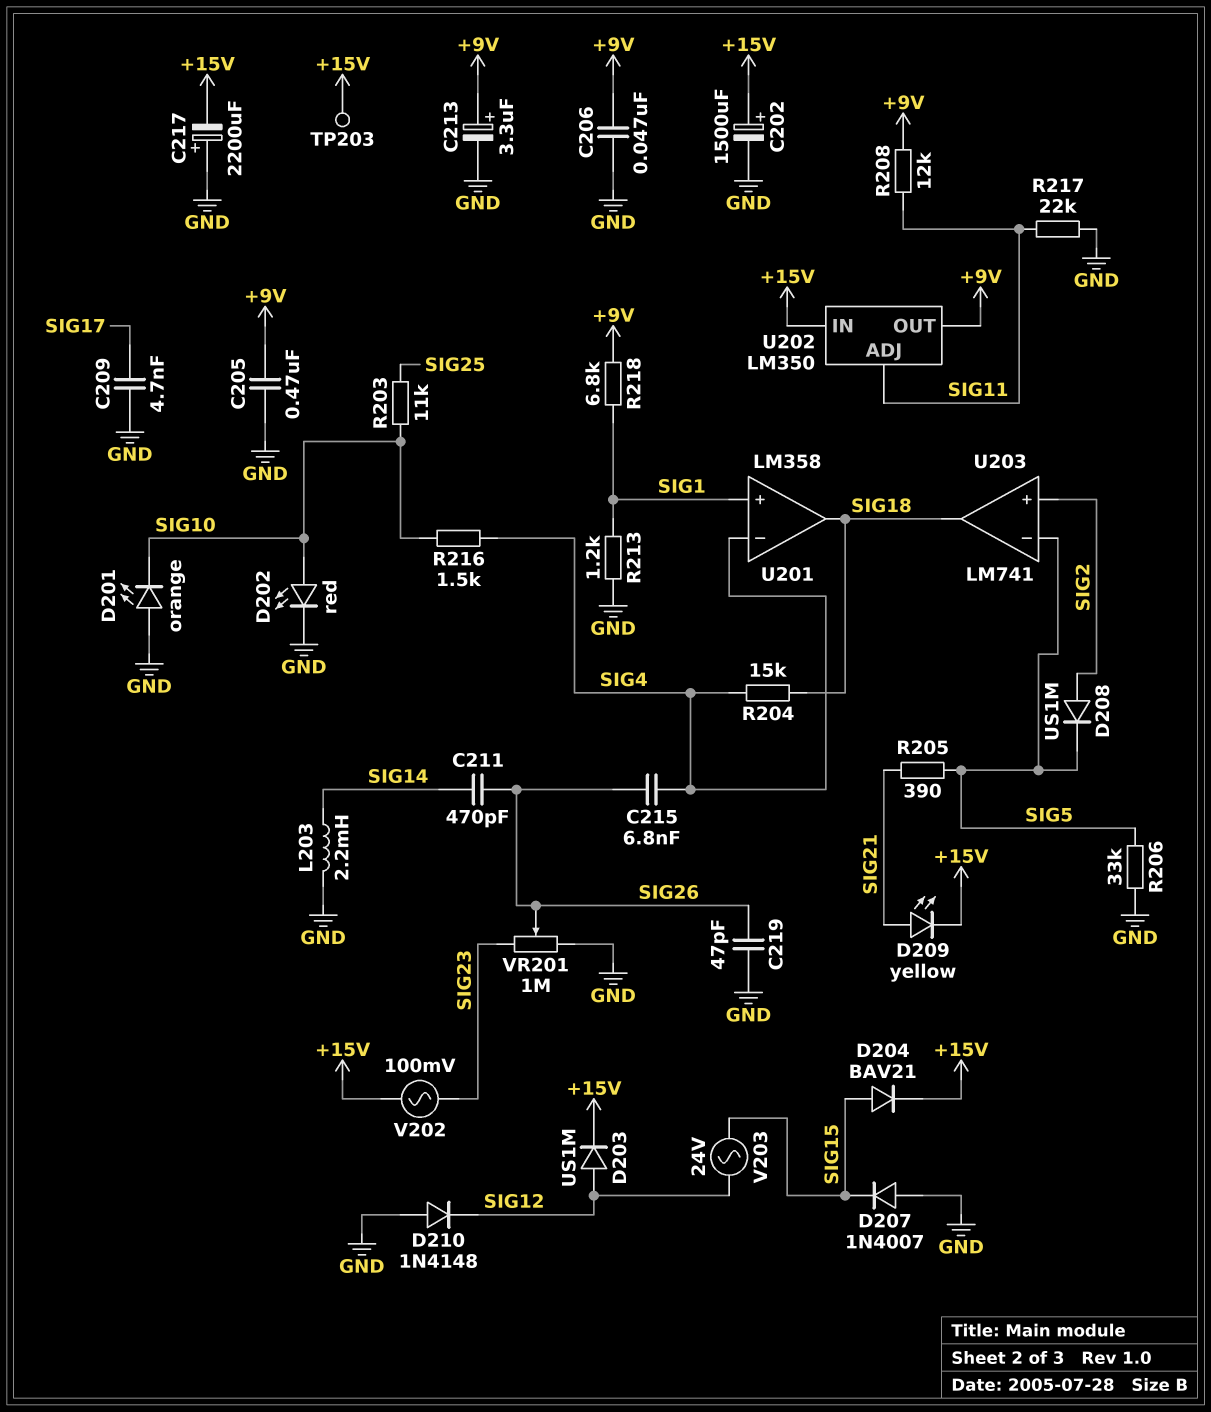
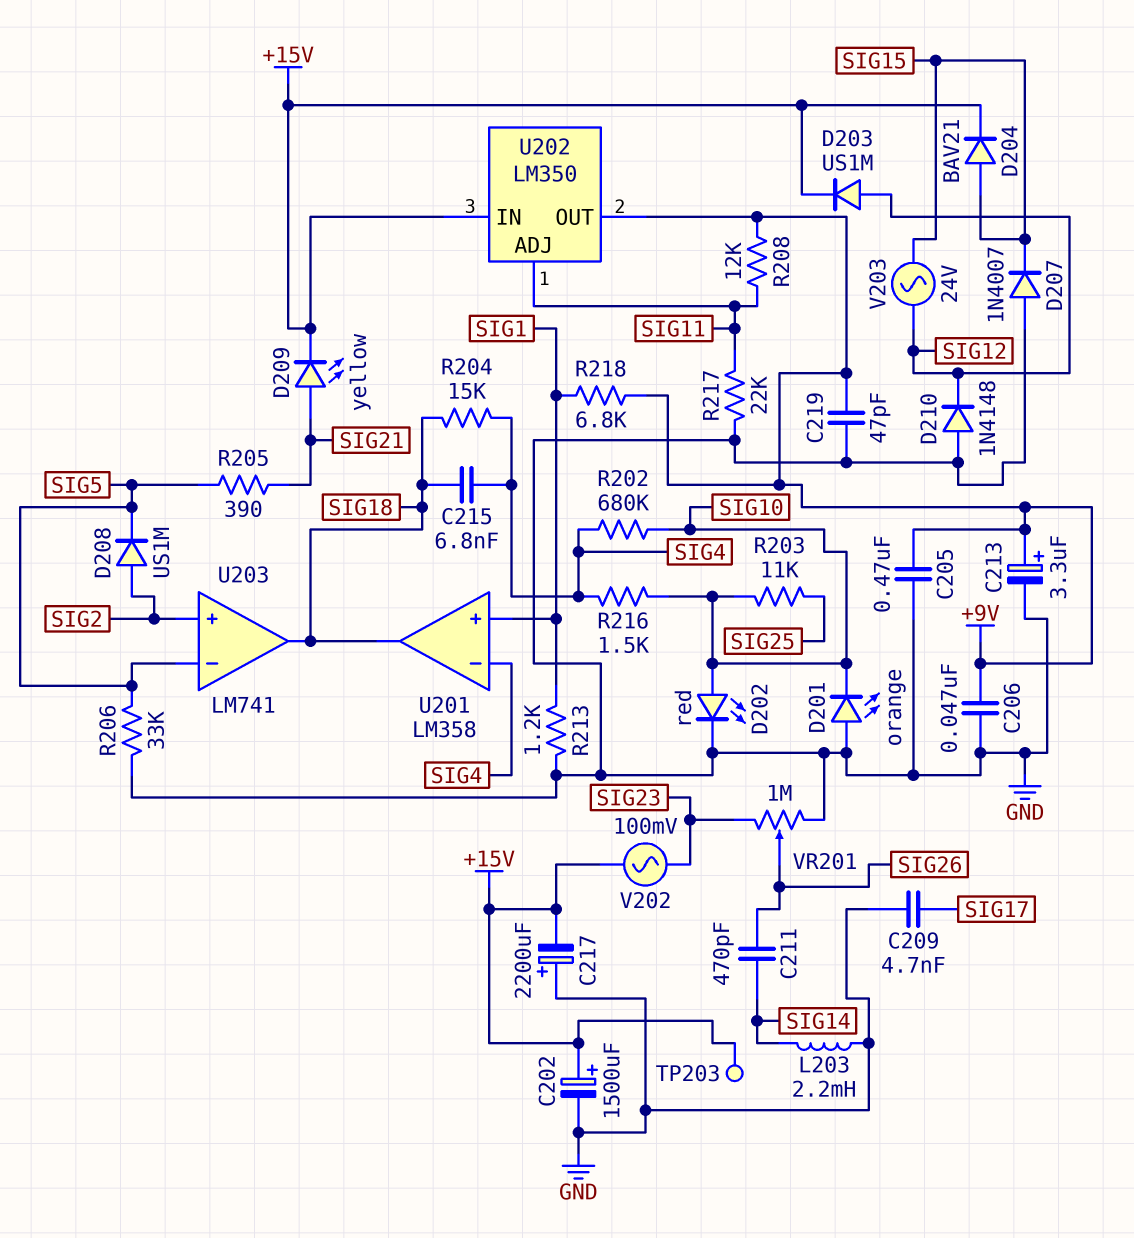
C215: 6.8nF (SIG4, SIG26) -> 6.8nF (SIG4, SIG18)
C219: 47pF (GND, SIG26) -> 47pF (+9V, GND)
R202: none -> 680k (SIG4, SIG10)

